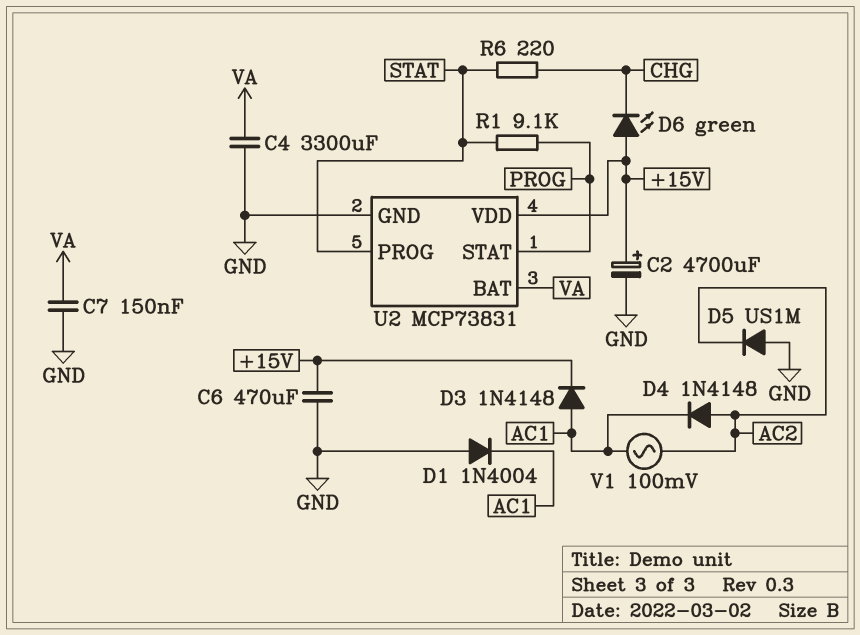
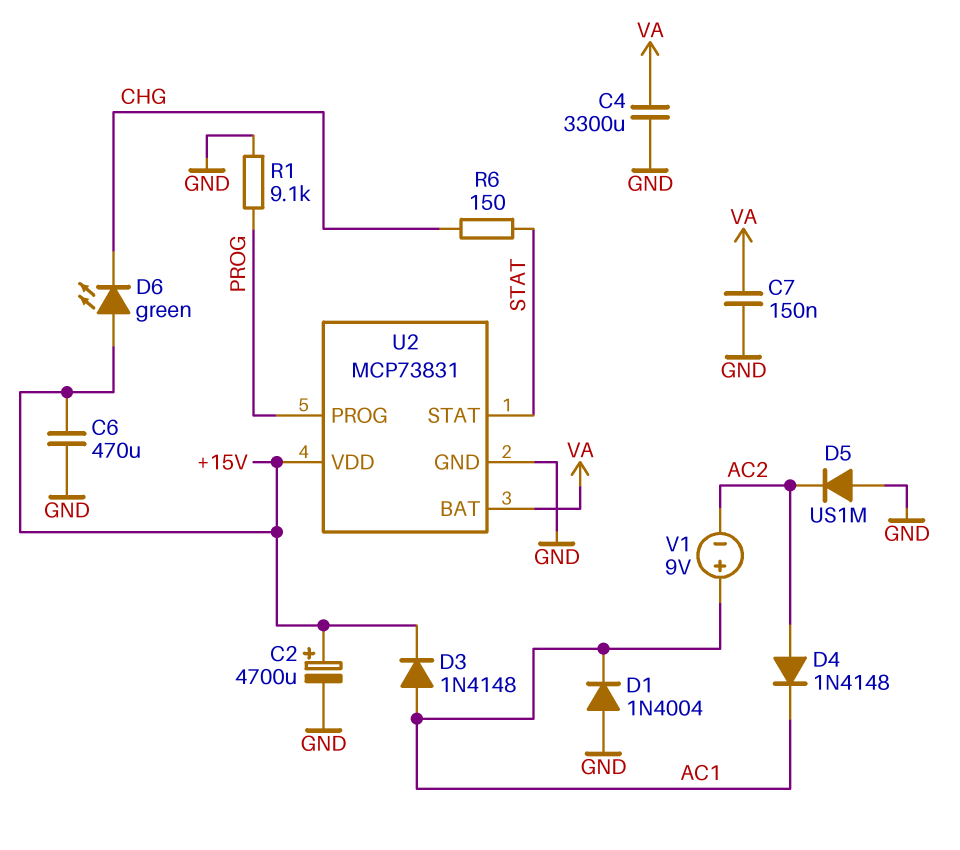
R1: 9.1k (PROG, STAT) -> 9.1k (GND, PROG)
R6: 220 (CHG, STAT) -> 150 (CHG, STAT)
U2 pin PROG: STAT -> PROG
U2 pin STAT: PROG -> STAT
V1: AC 100mV (AC1, AC2) -> 9V (plus AC1, minus AC2)

